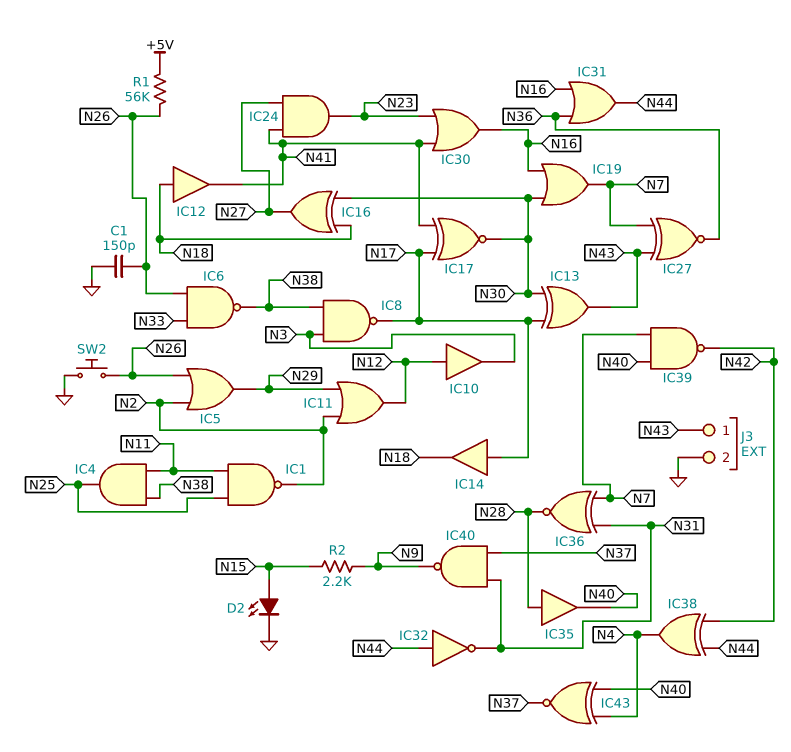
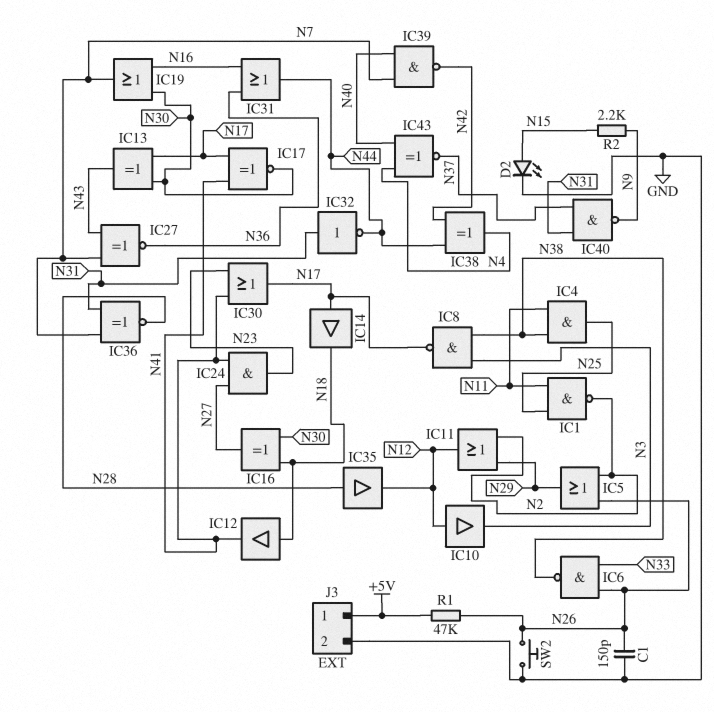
IC30: OR (in N23, in N41, out N16) -> OR (in N23, in N41, out N17)
IC32: NOT (in N44, out N31) -> NOT (in N31, out N44)
IC35: buffer (in N28, out N40) -> buffer (in N28, out N12)
J3 pin 1: N43 -> +5V
R1: 56k (+5V, N26) -> 47k (+5V, N26)

